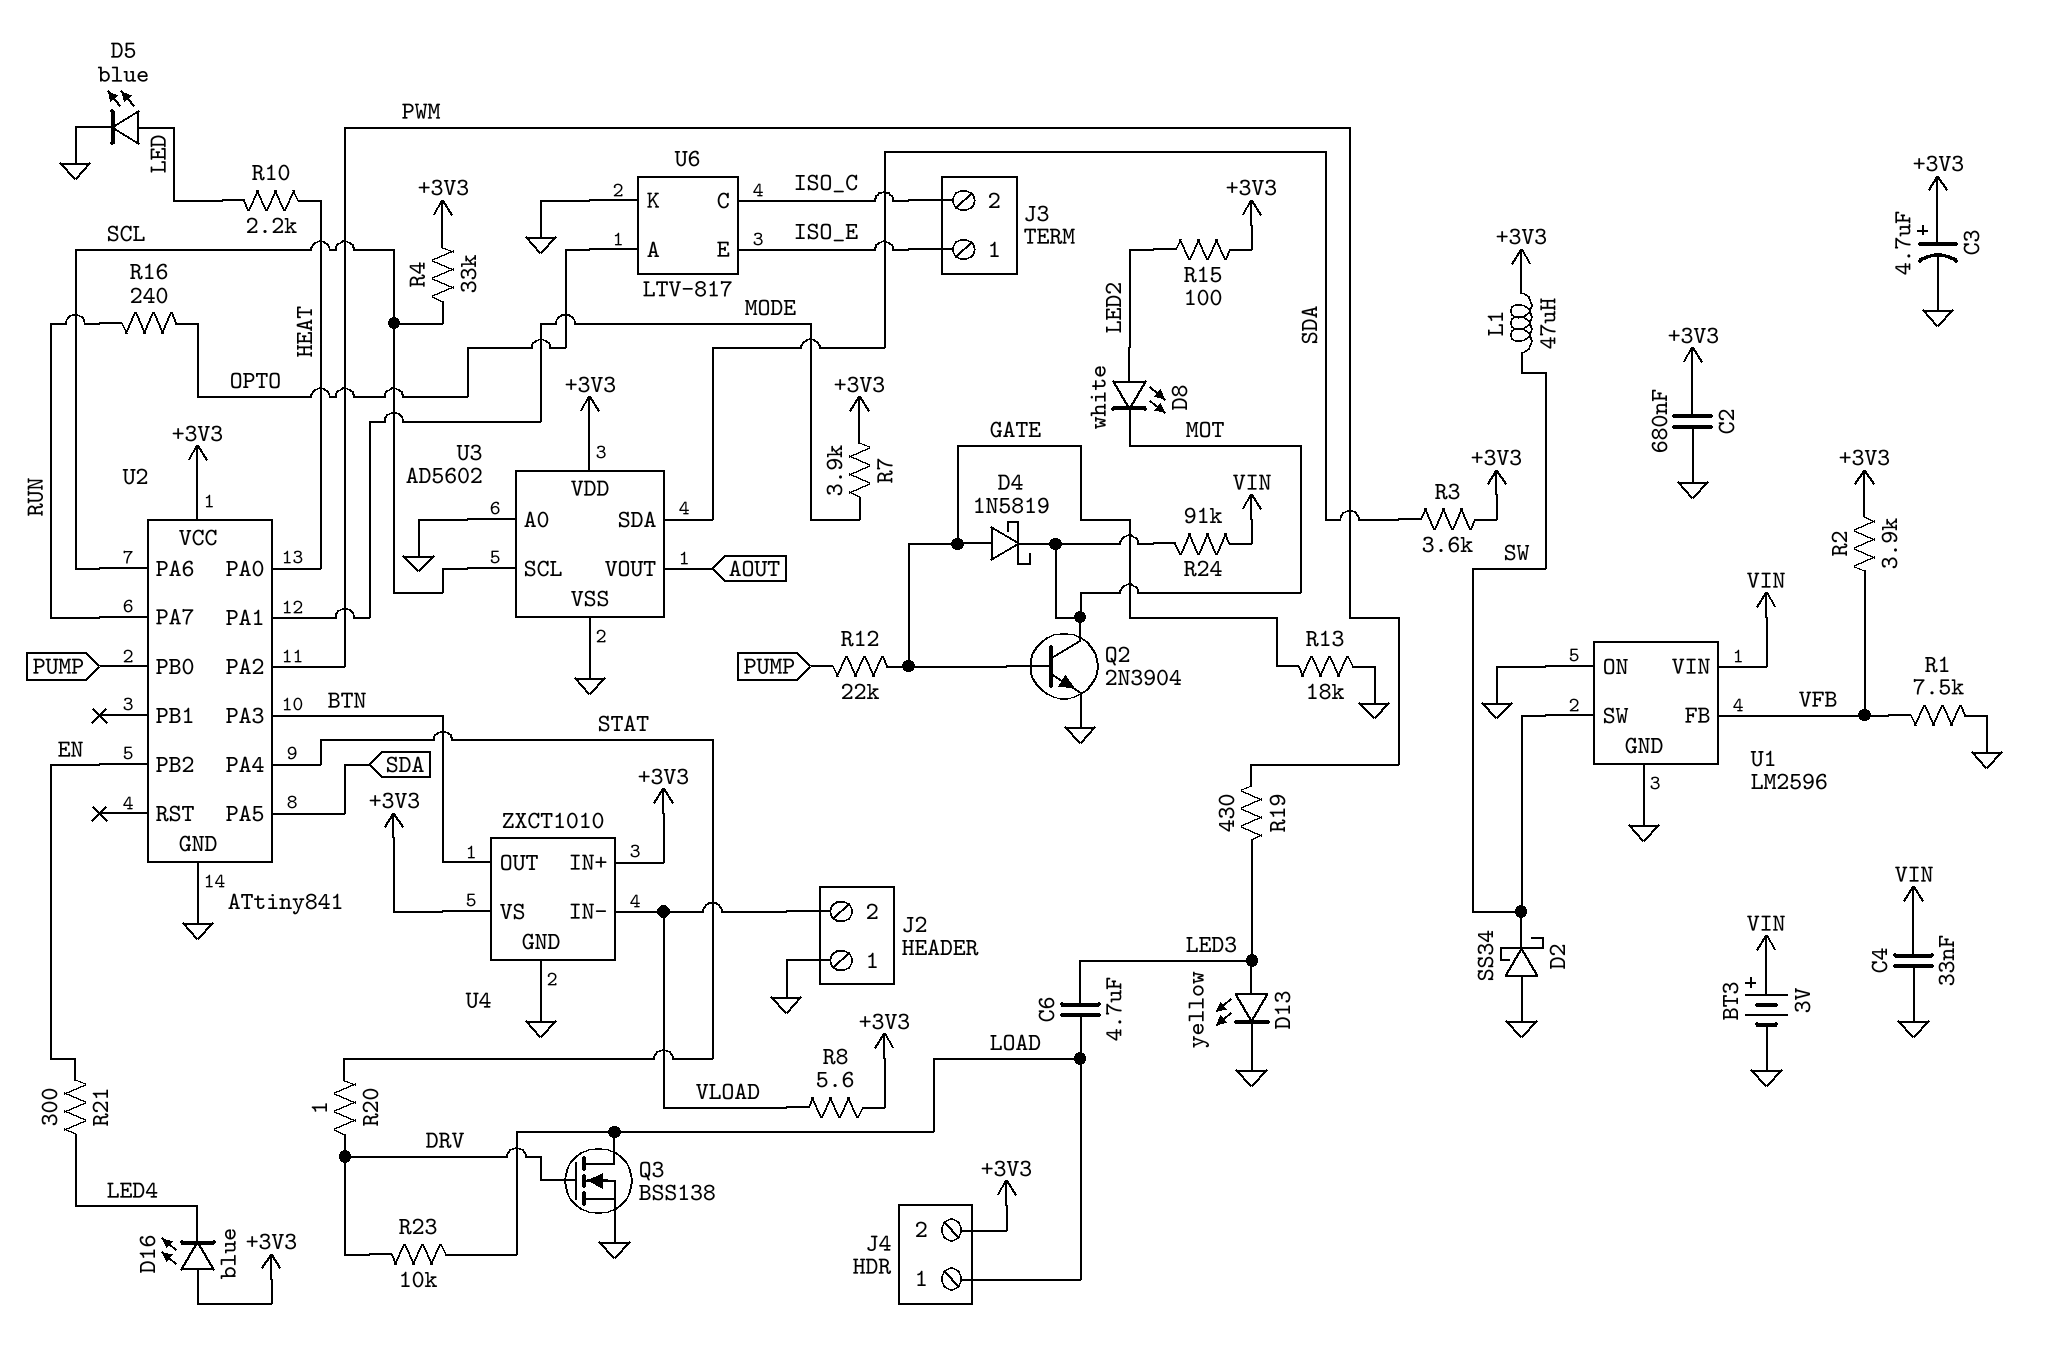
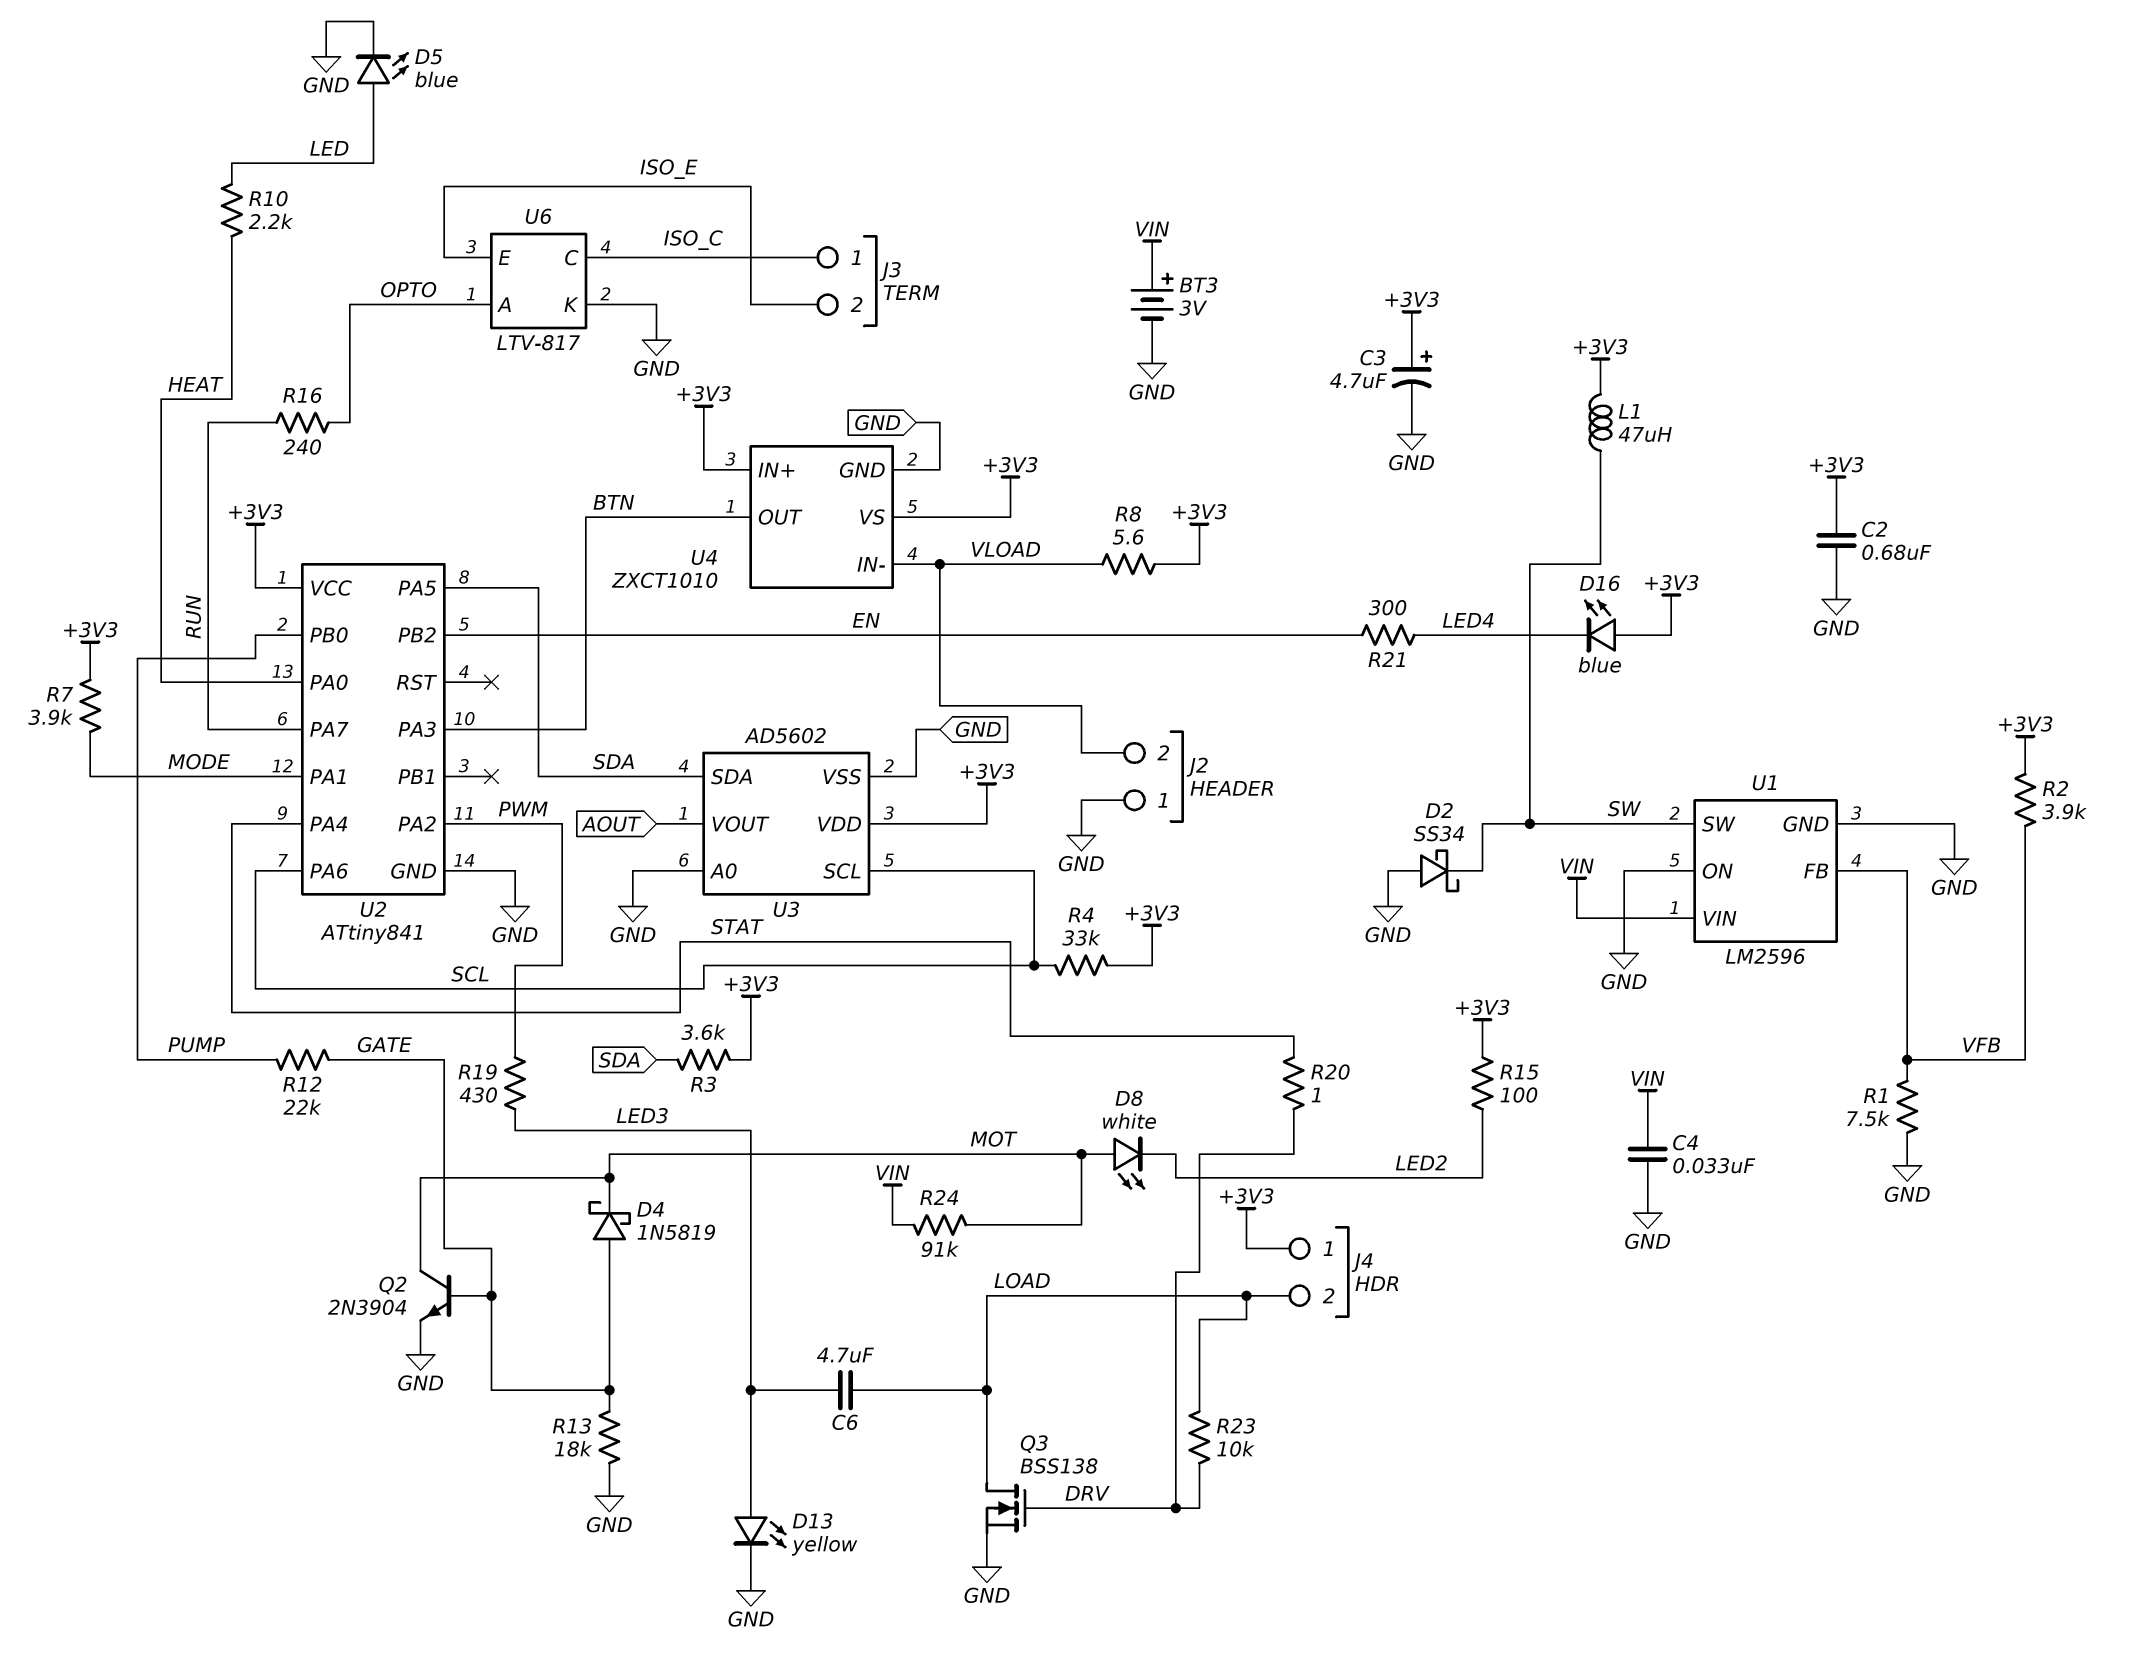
D8: LED white (A LED2, K MOT) -> LED white (A MOT, K LED2)
J3 pin 1: ISO_E -> ISO_C
J3 pin 2: ISO_C -> ISO_E
J4 pin 1: LOAD -> +3V3
J4 pin 2: +3V3 -> LOAD

